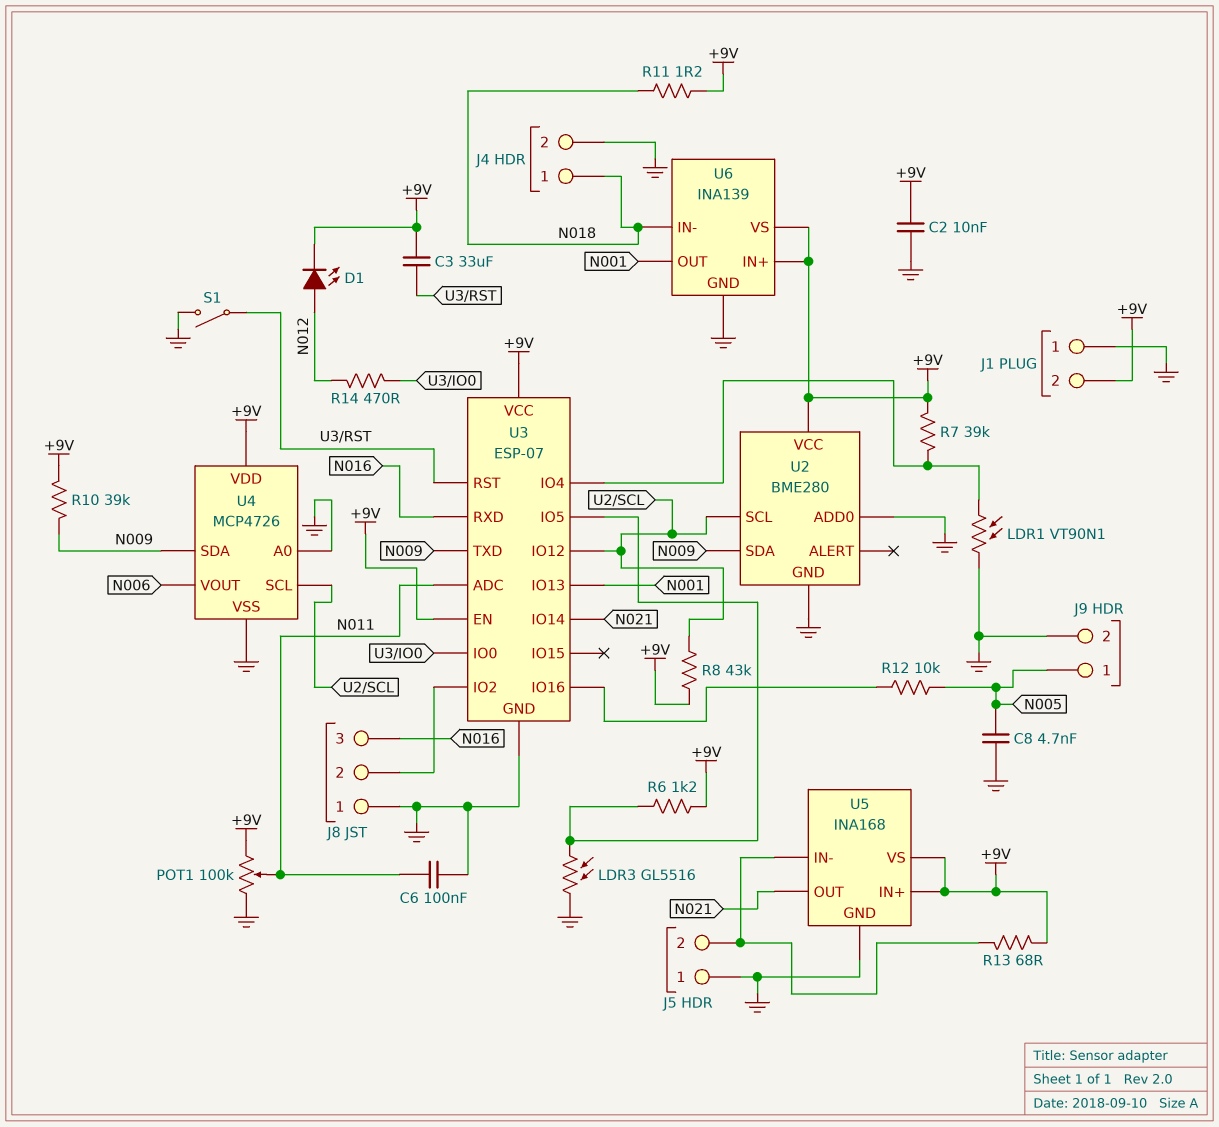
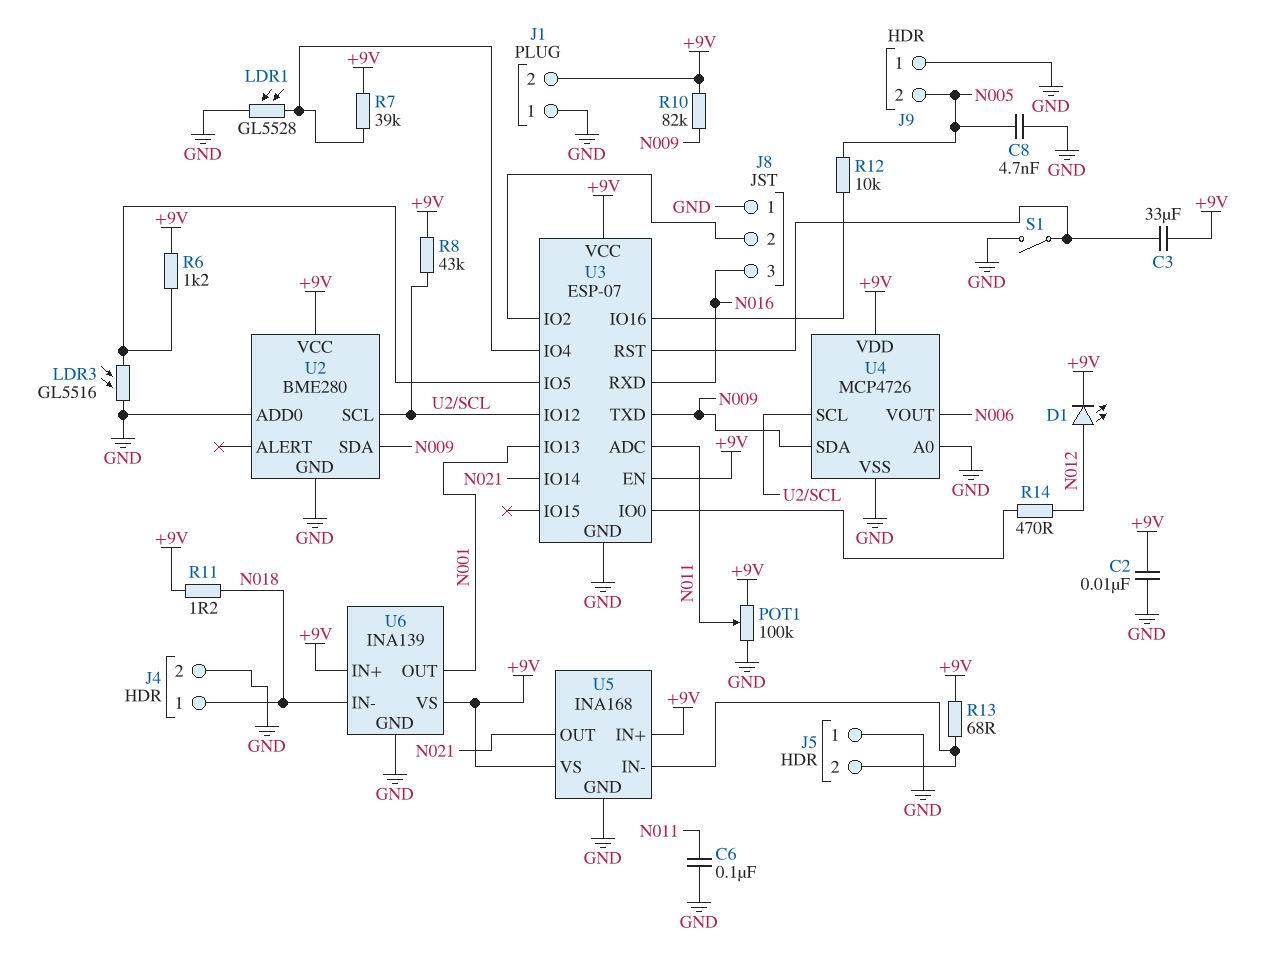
J9 pin 1: N005 -> GND
J9 pin 2: GND -> N005
LDR1: VT90N1 (GND, U3/IO4) -> GL5528 (GND, U3/IO4)
R10: 39k (+9V, N009) -> 82k (+9V, N009)

